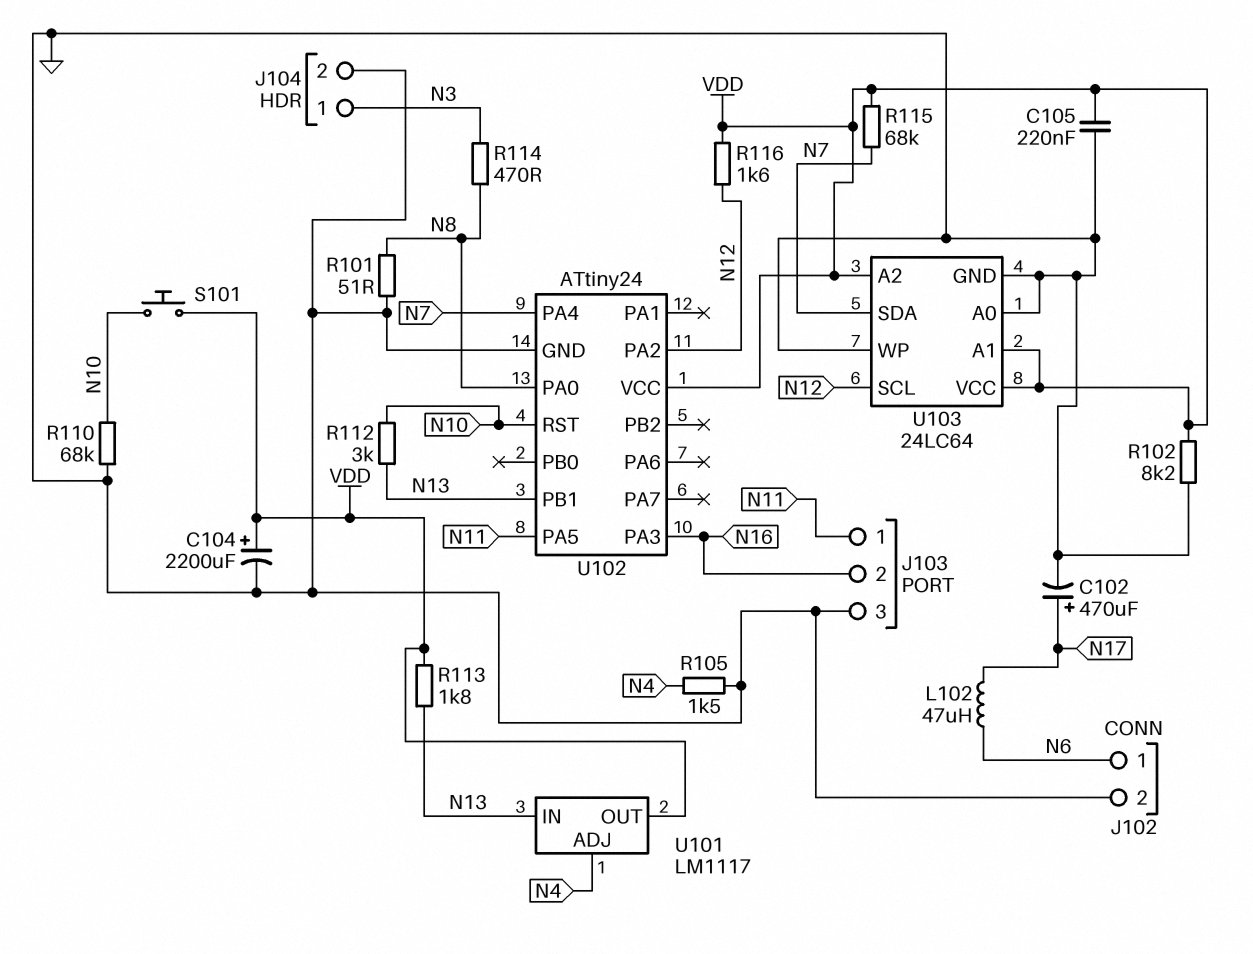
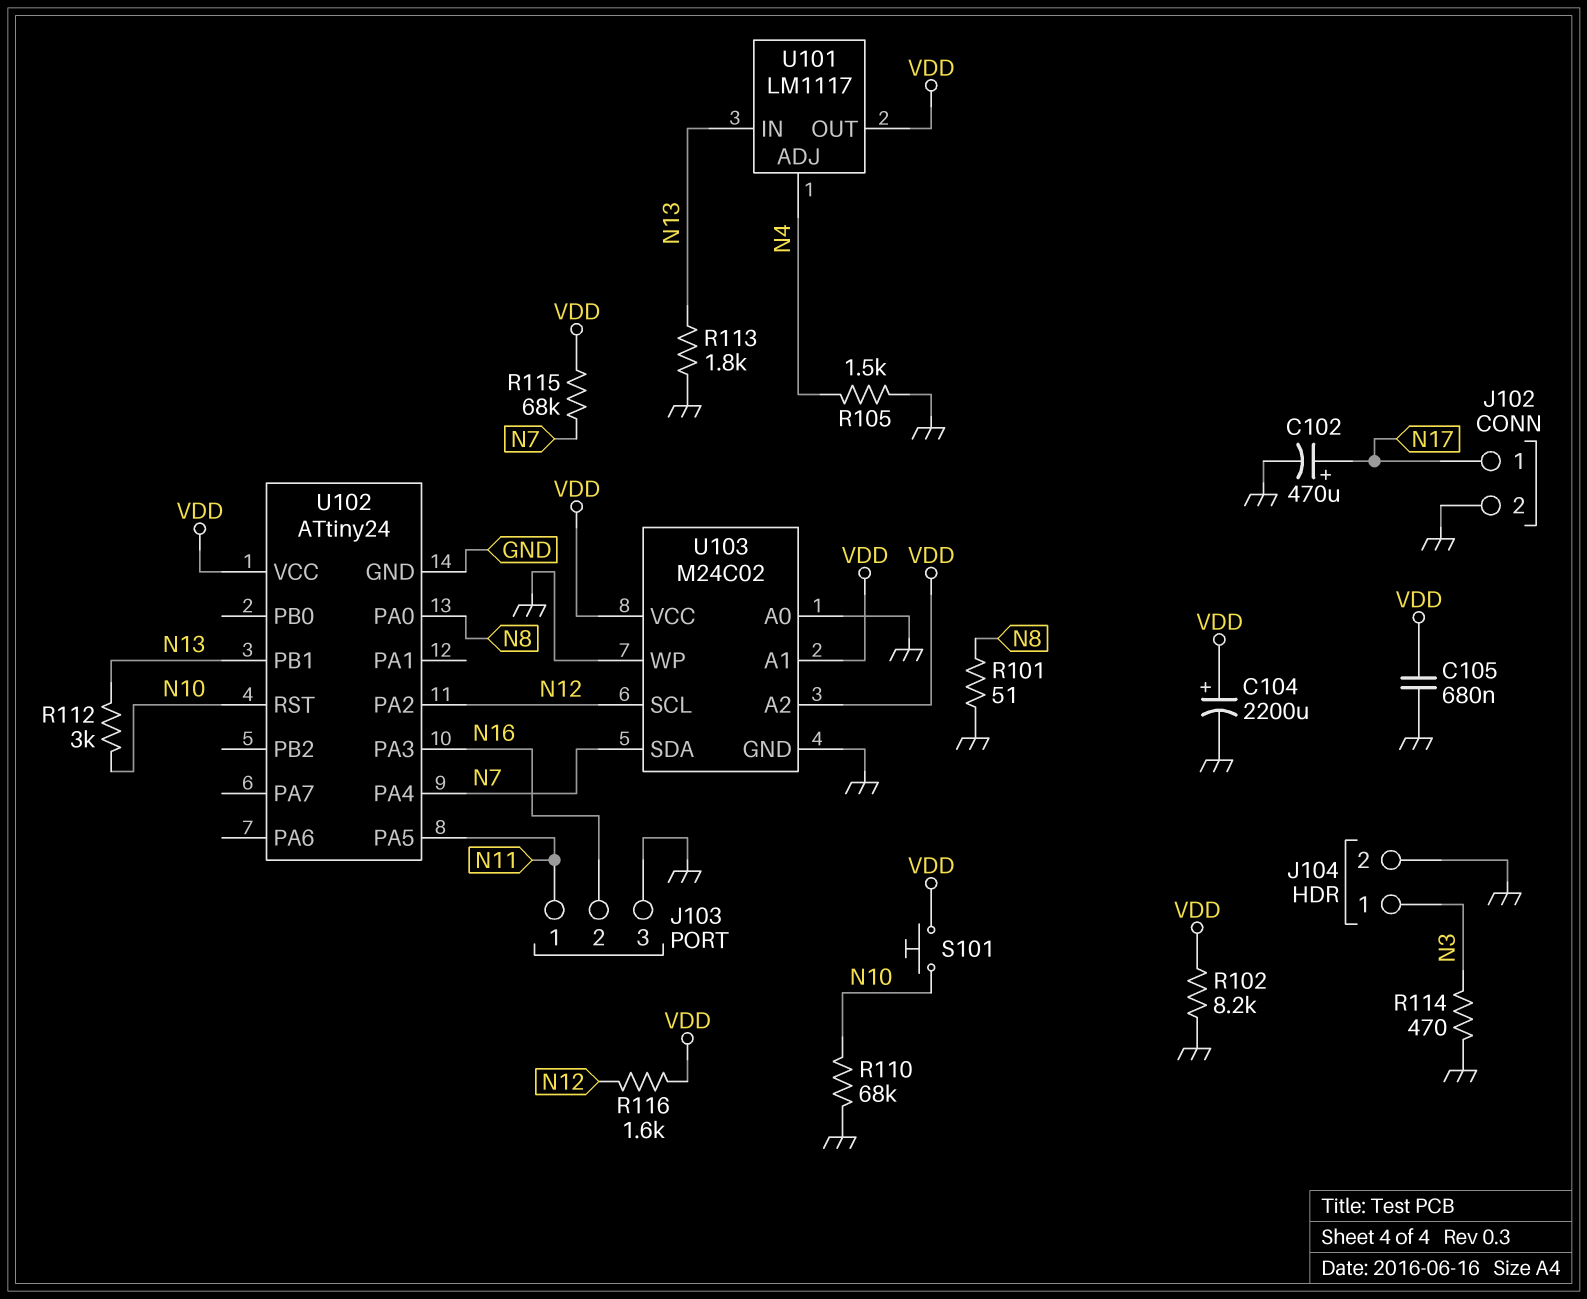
C105: 220nF (GND, VDD) -> 680nF (GND, VDD)
J102 pin 1: N6 -> N17
L102: 47uH (N6, N17) -> none
R113: 1.8k (N13, VDD) -> 1.8k (GND, N13)
R114: 470 (N3, N8) -> 470 (GND, N3)
U103: 24LC64 -> M24C02

